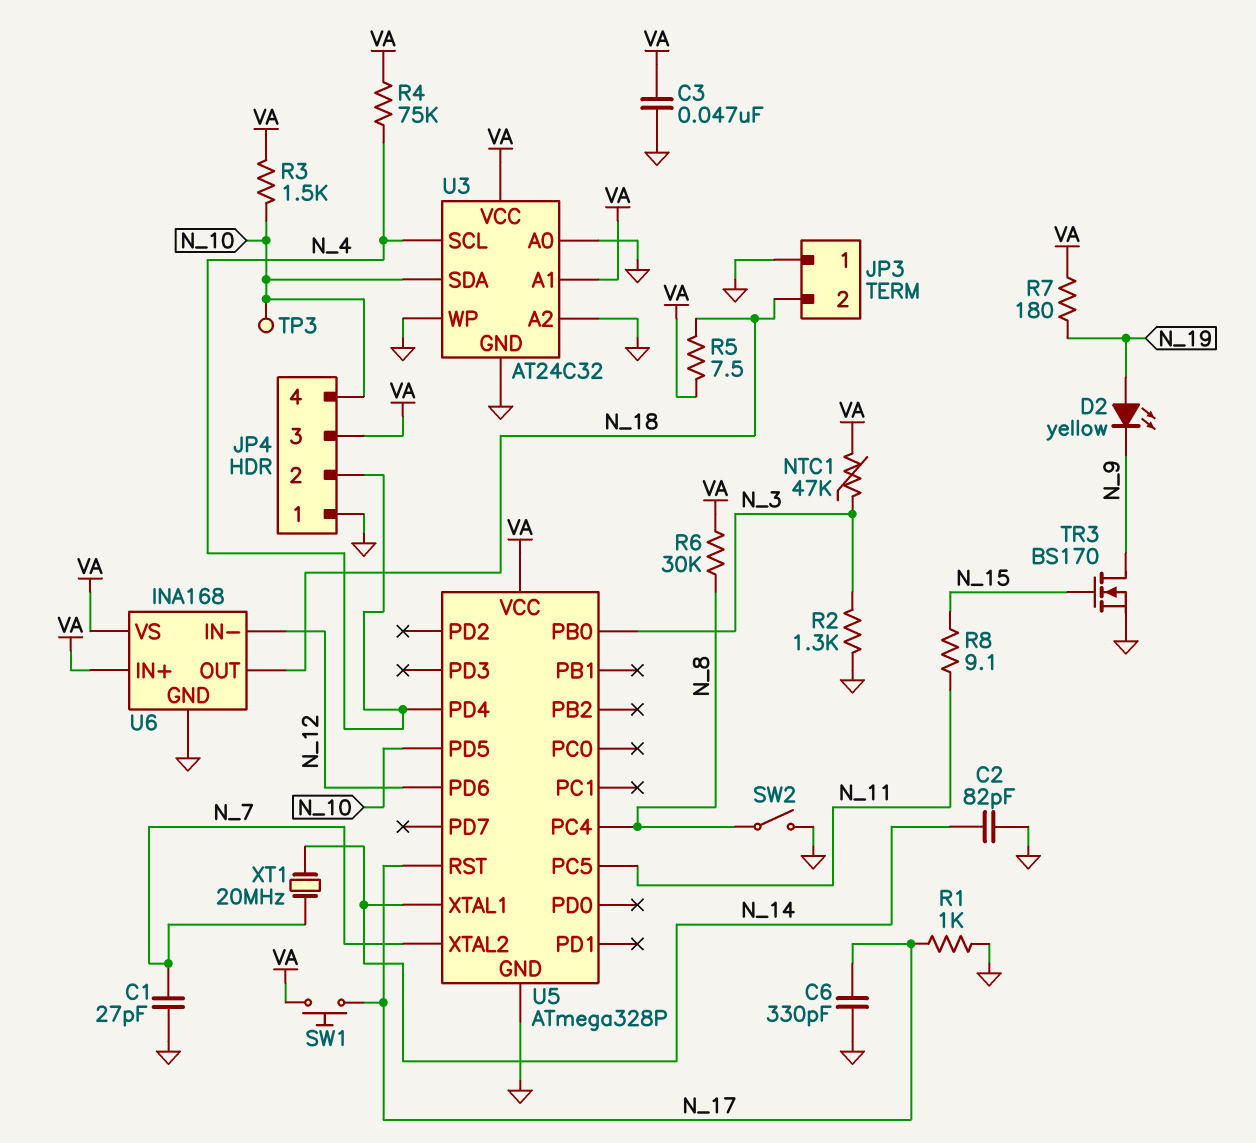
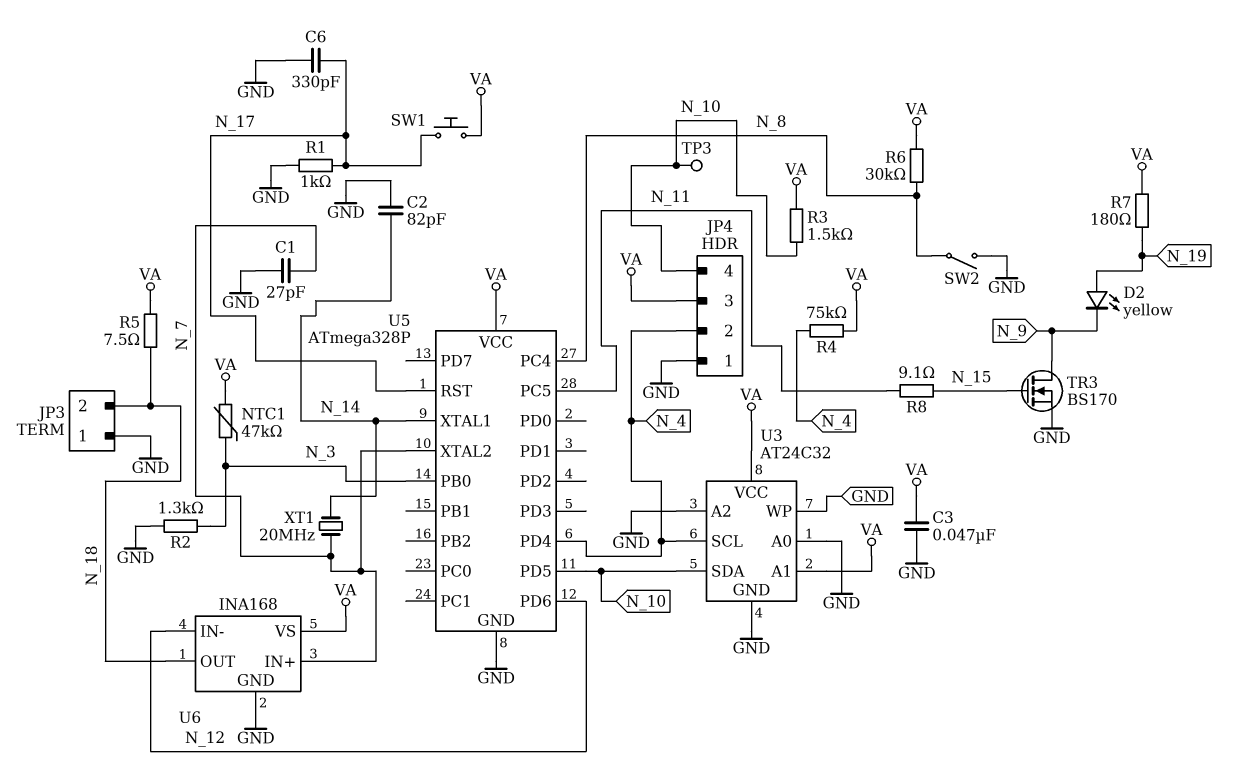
U6 pin IN+: VA -> N_7

